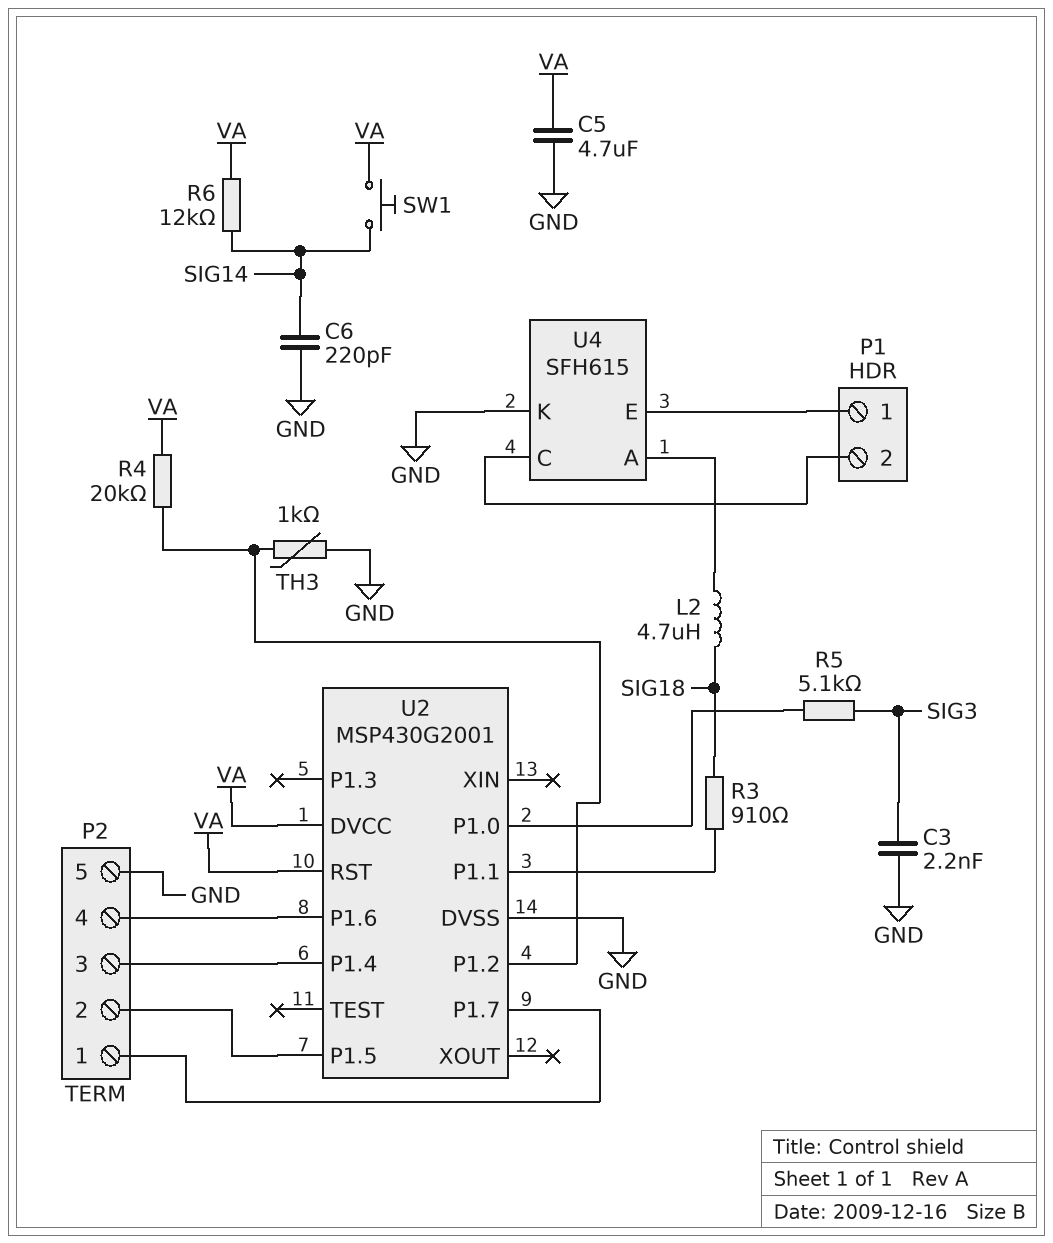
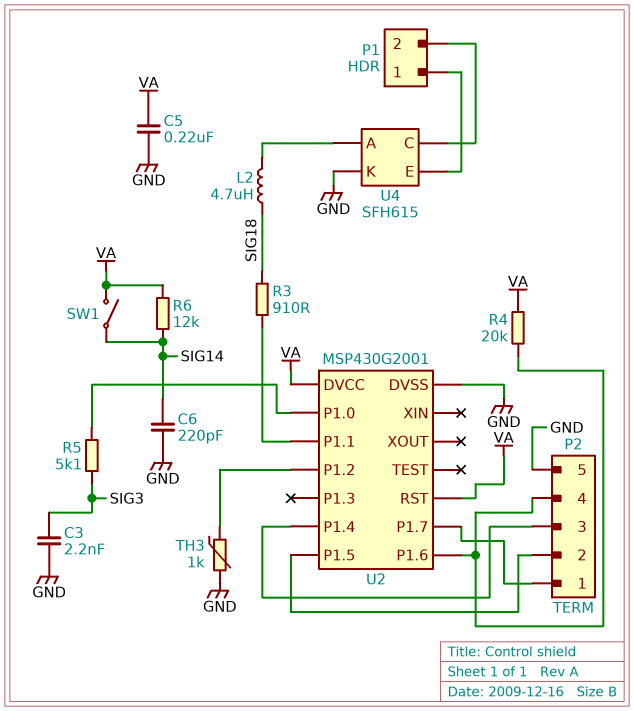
C5: 4.7uF (GND, VA) -> 220nF (GND, VA)
R4: 20k (U2/P1.2, VA) -> 20k (P2/4, VA)
SW1: button (SIG14, VA) -> switch (SIG14, VA)

